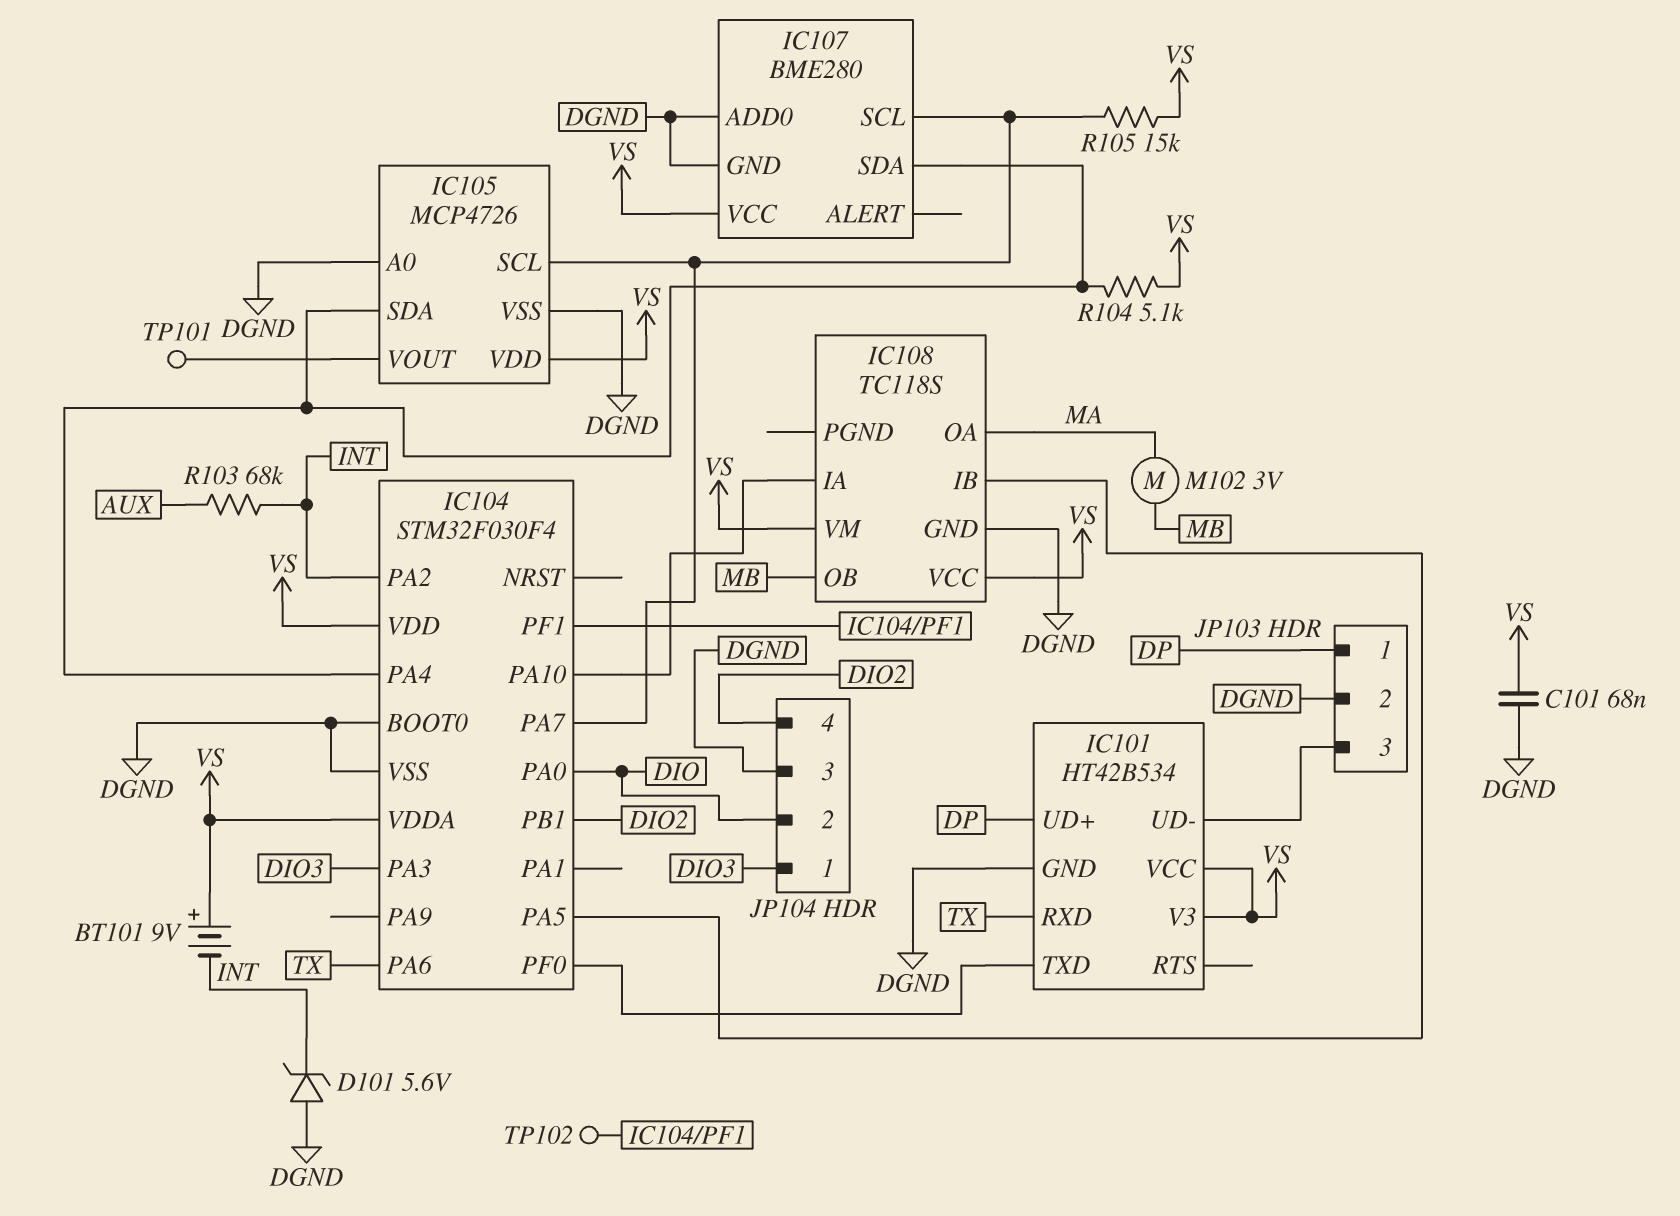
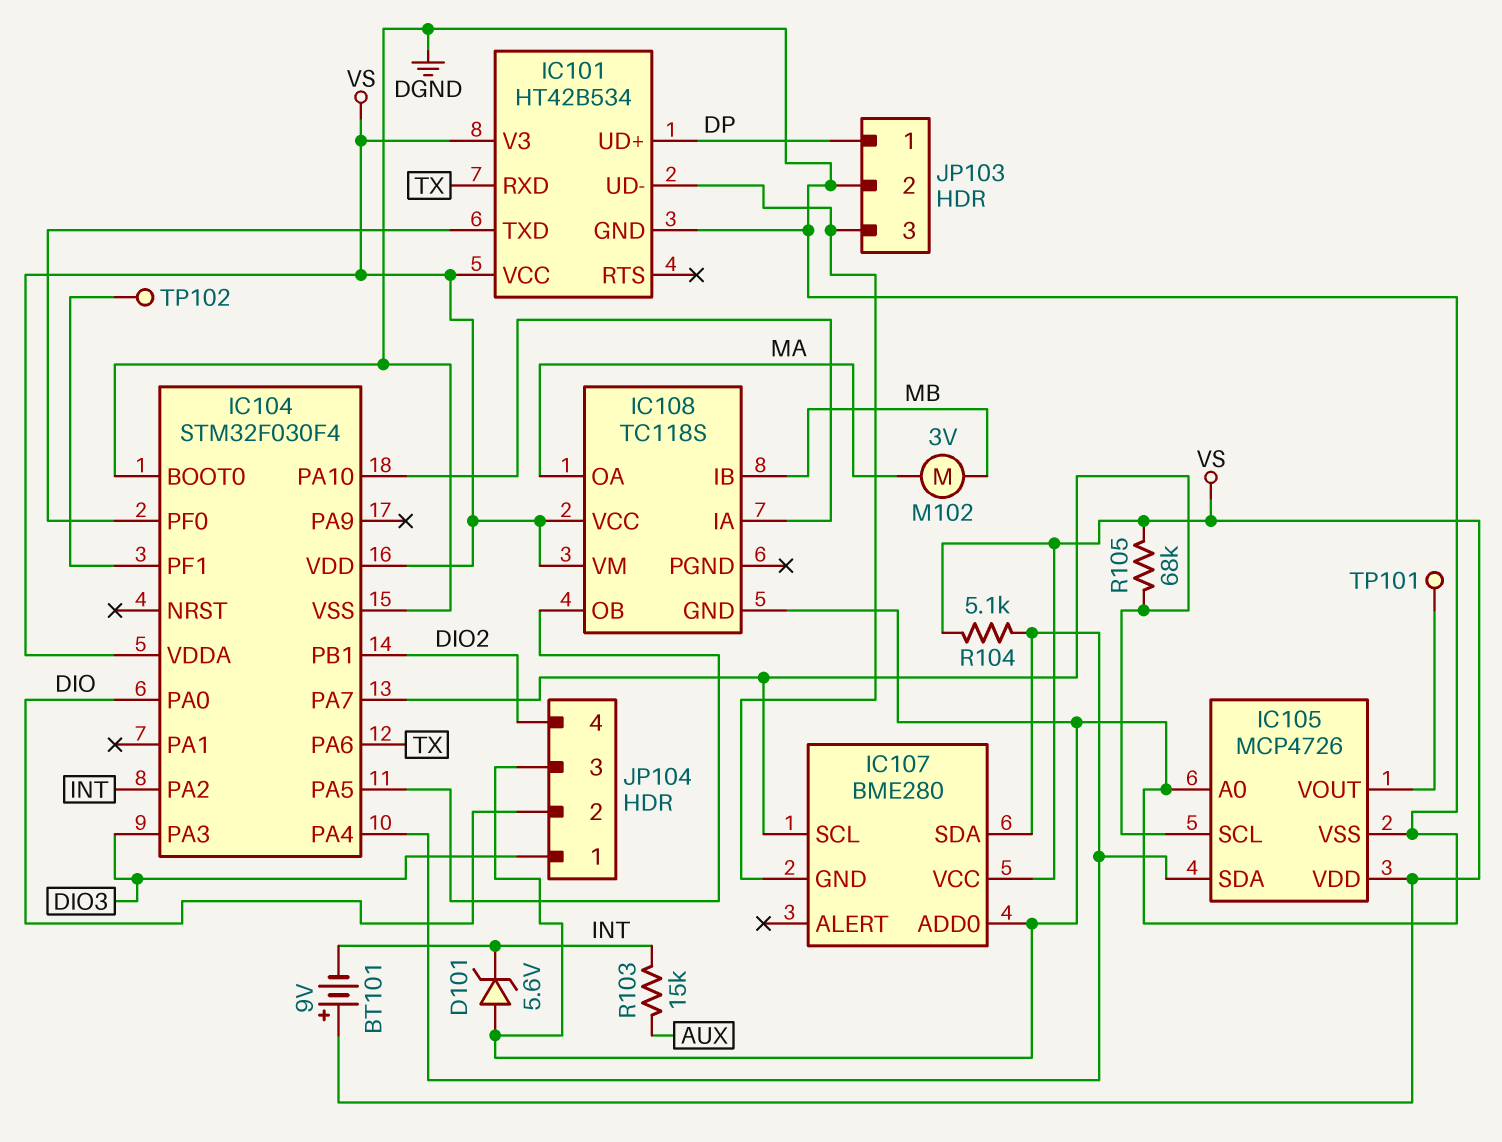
C101: 68nF (DGND, VS) -> none
IC107 pin GND: DGND -> IC101/UD-
IC108 pin IB: IC104/PA5 -> MB
IC108 pin OB: MB -> IC104/PA5
R103: 68k (AUX, INT) -> 15k (AUX, INT)
R105: 15k (IC104/PA7, VS) -> 68k (IC104/PA7, VS)

